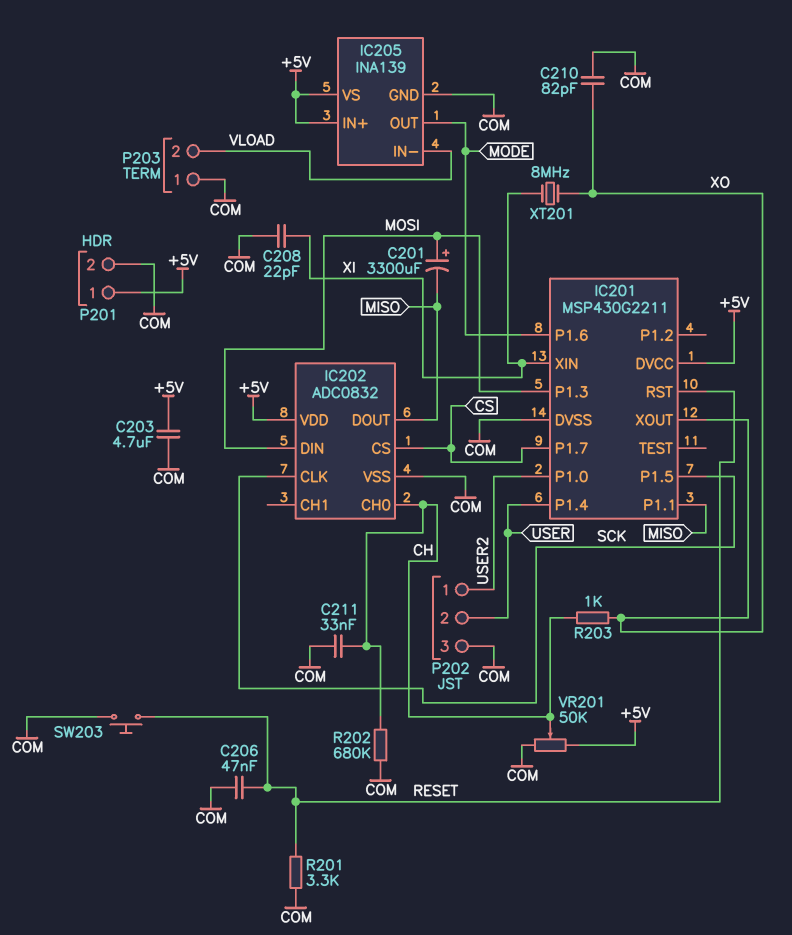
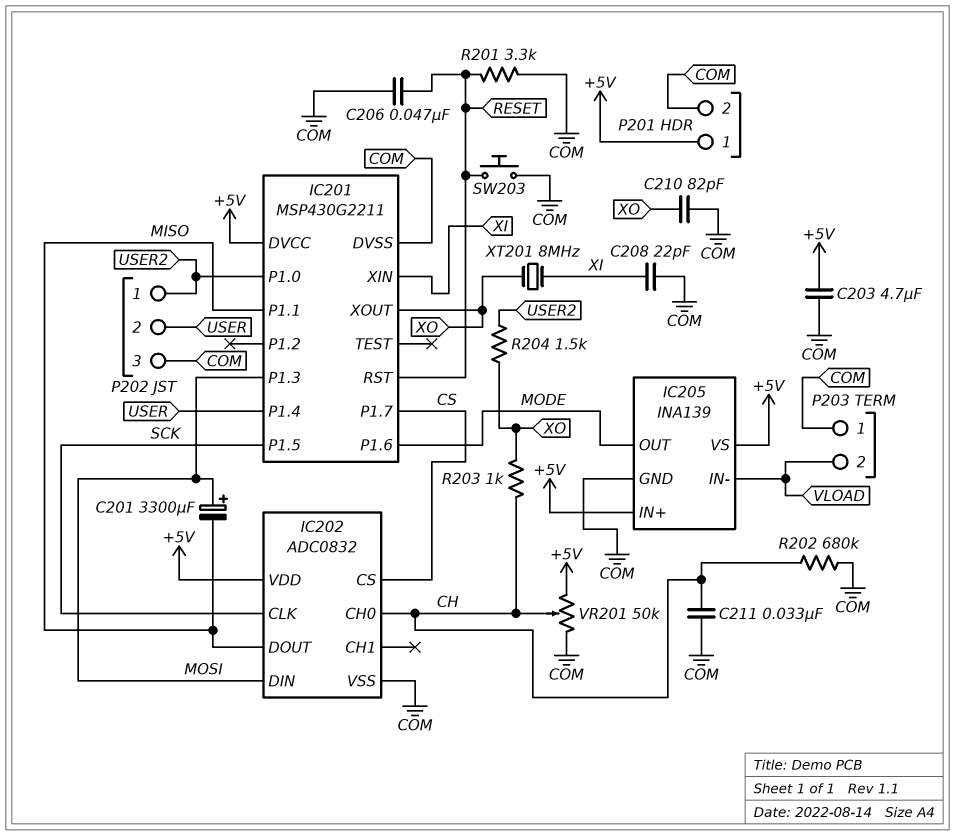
R204: none -> 1.5k (USER2, XO)

